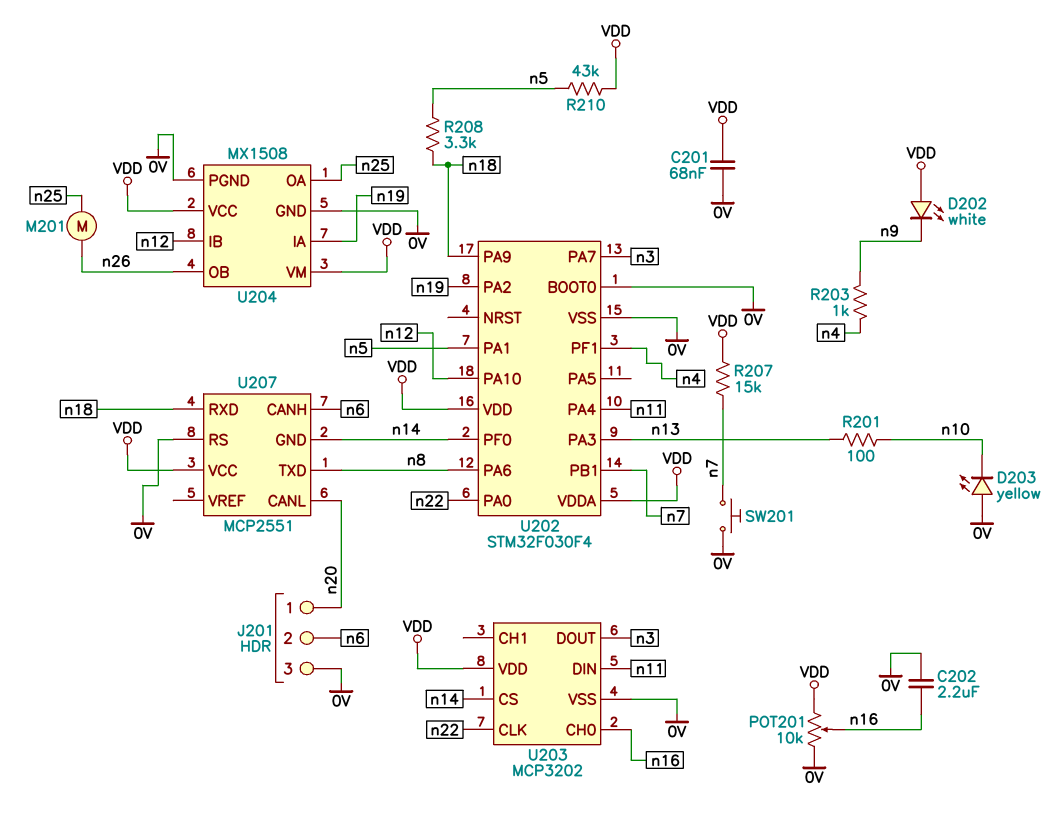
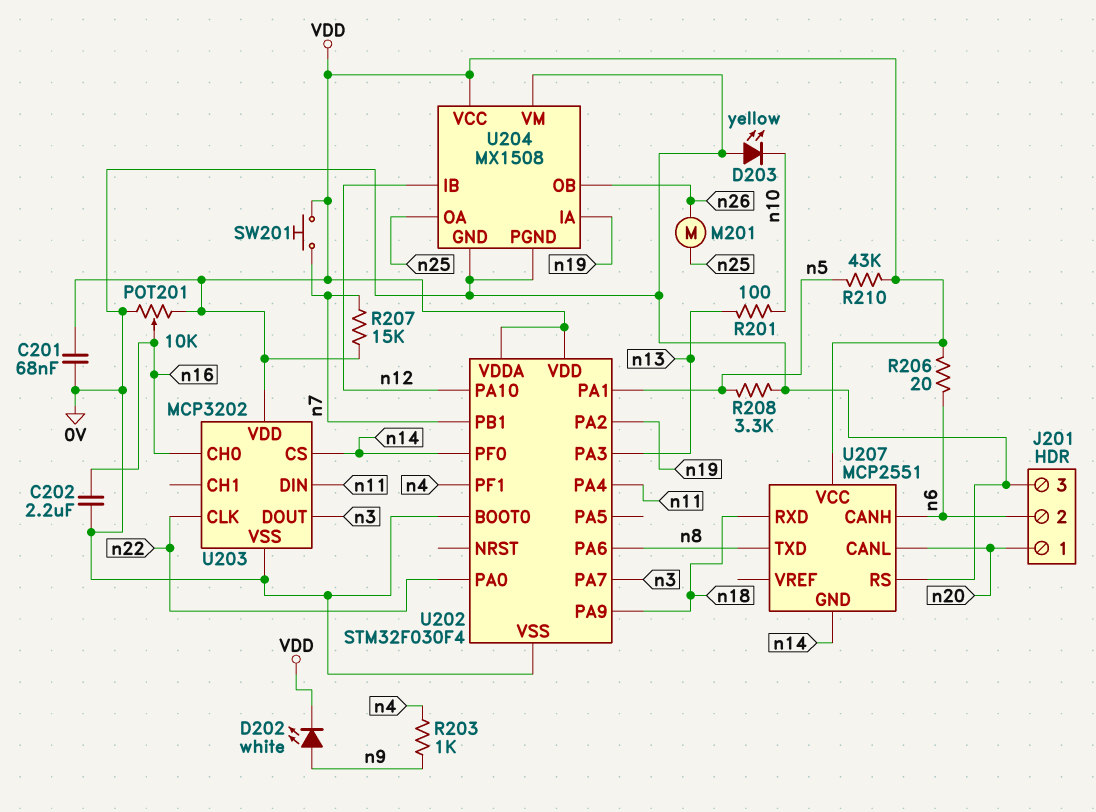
D202: LED white (A VDD, K n9) -> LED white (A n9, K VDD)
R206: none -> 20 (VDD, n6)
R208: 3.3k (n5, n18) -> 3.3k (0V, n5)
SW201: button (0V, n7) -> button (VDD, n7)
U204 pin VM: VDD -> 0V

